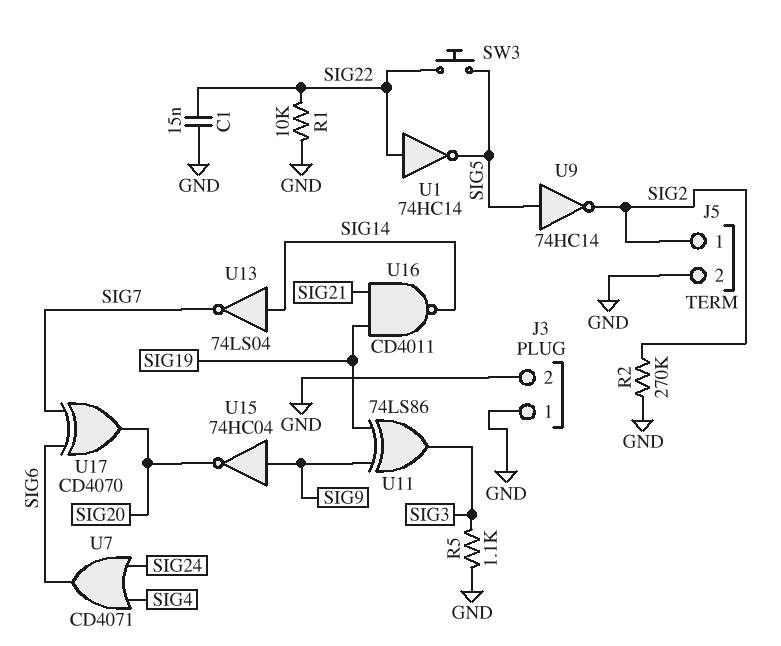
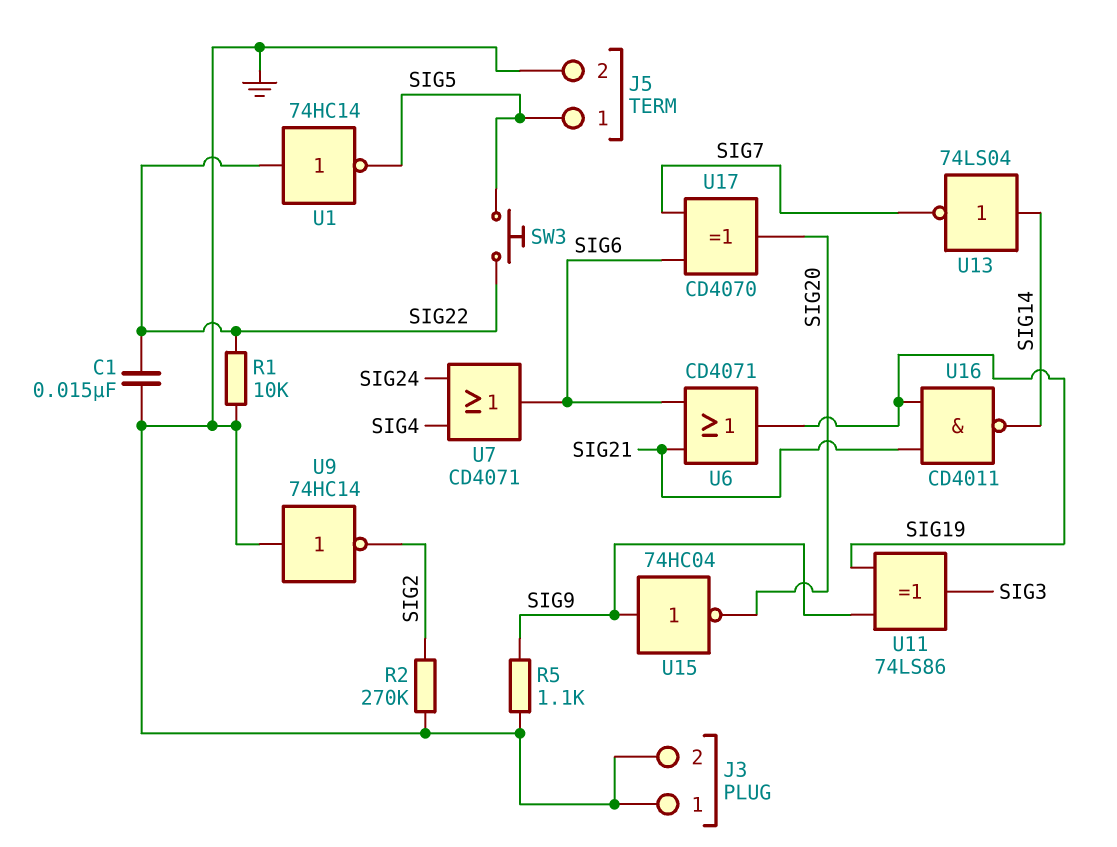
J5 pin 1: SIG2 -> SIG5
R5: 1.1k (GND, SIG3) -> 1.1k (GND, SIG9)
U6: none -> OR CD4071 (in SIG6, in SIG21, out SIG19)
U9: NOT 74HC14 (in SIG5, out SIG2) -> NOT 74HC14 (in GND, out SIG2)

